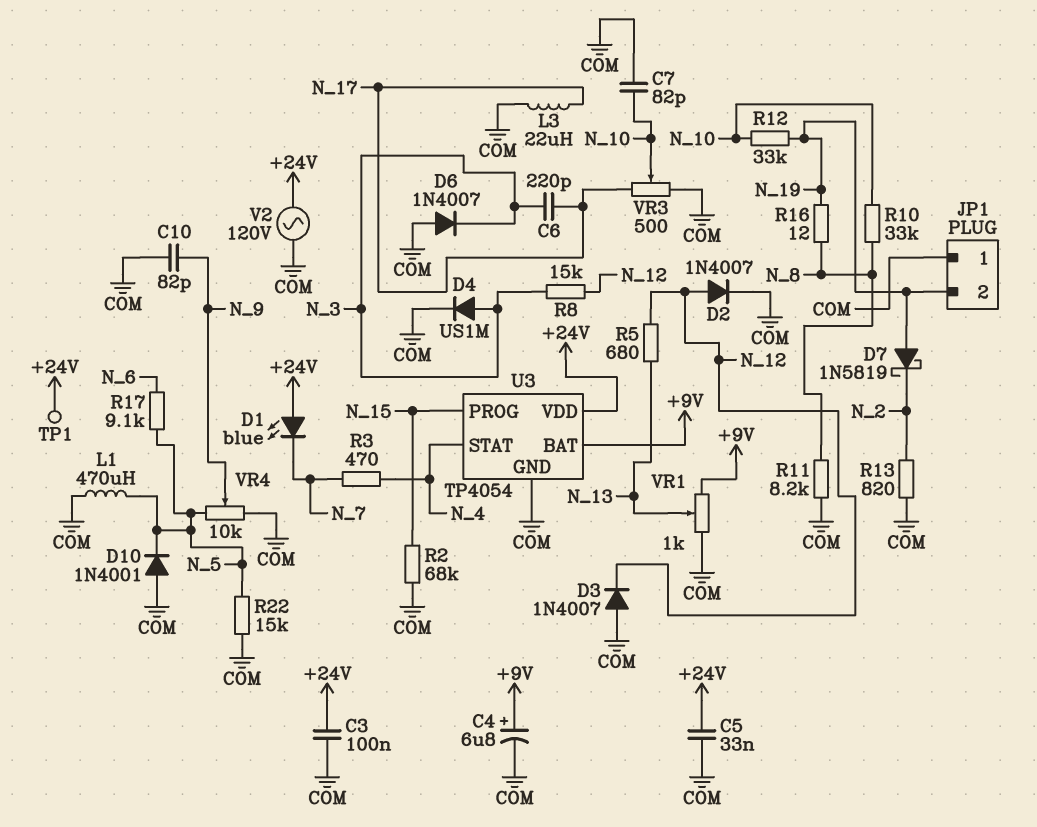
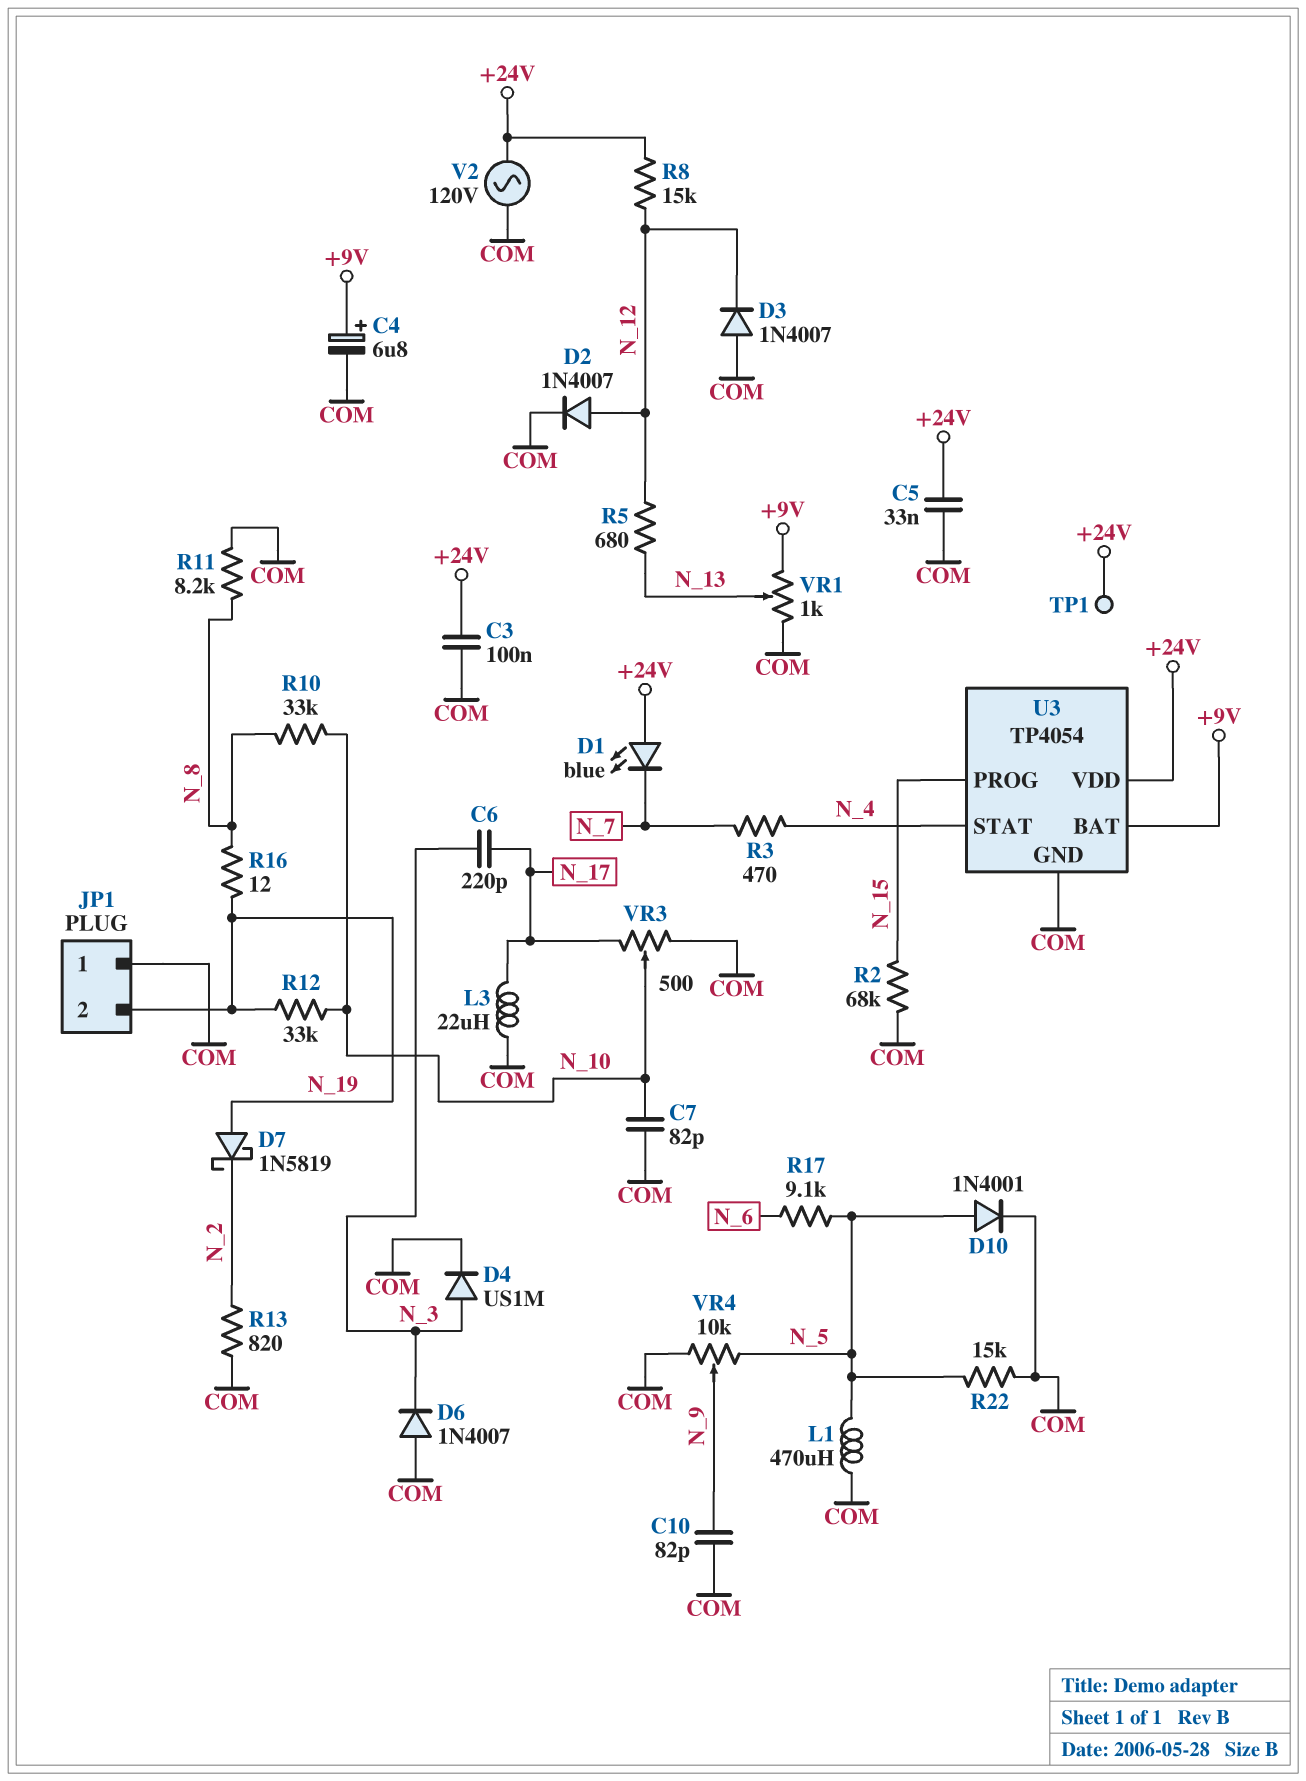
D10: diode 1N4001 (A COM, K N_5) -> diode 1N4001 (A N_5, K COM)
R8: 15k (N_3, N_12) -> 15k (+24V, N_12)

